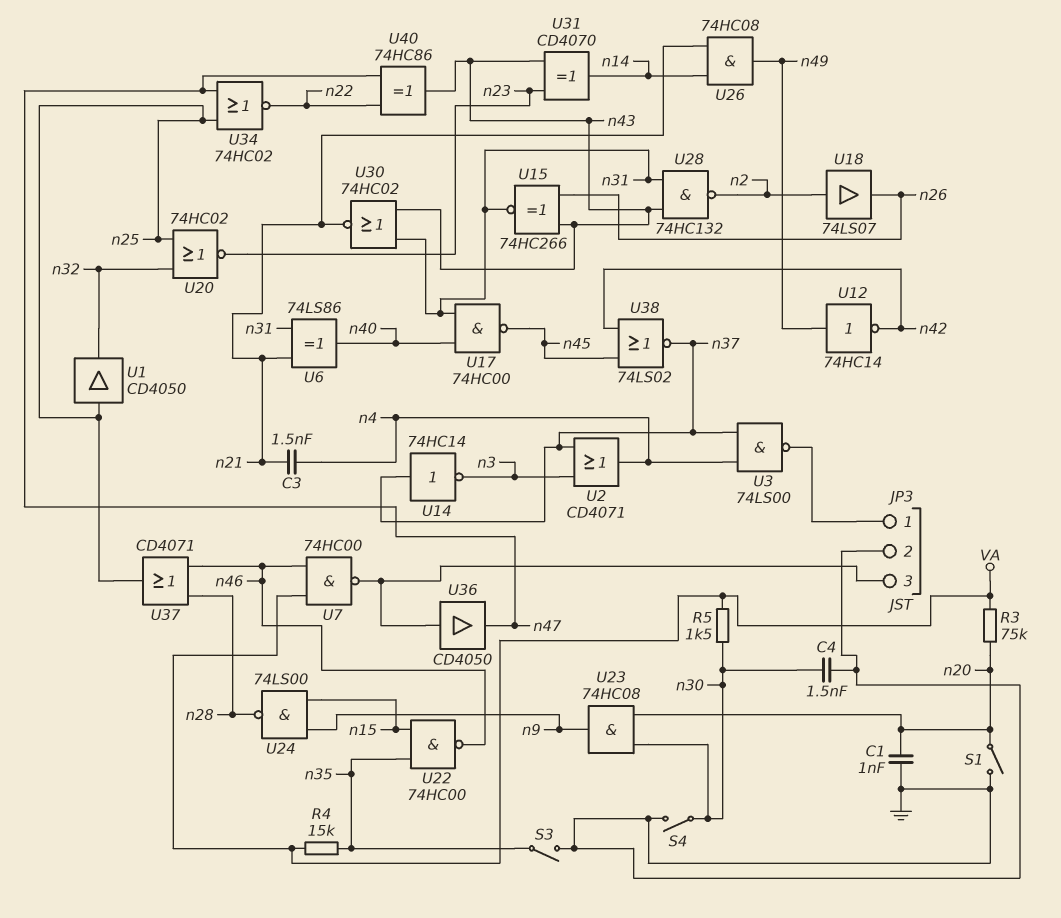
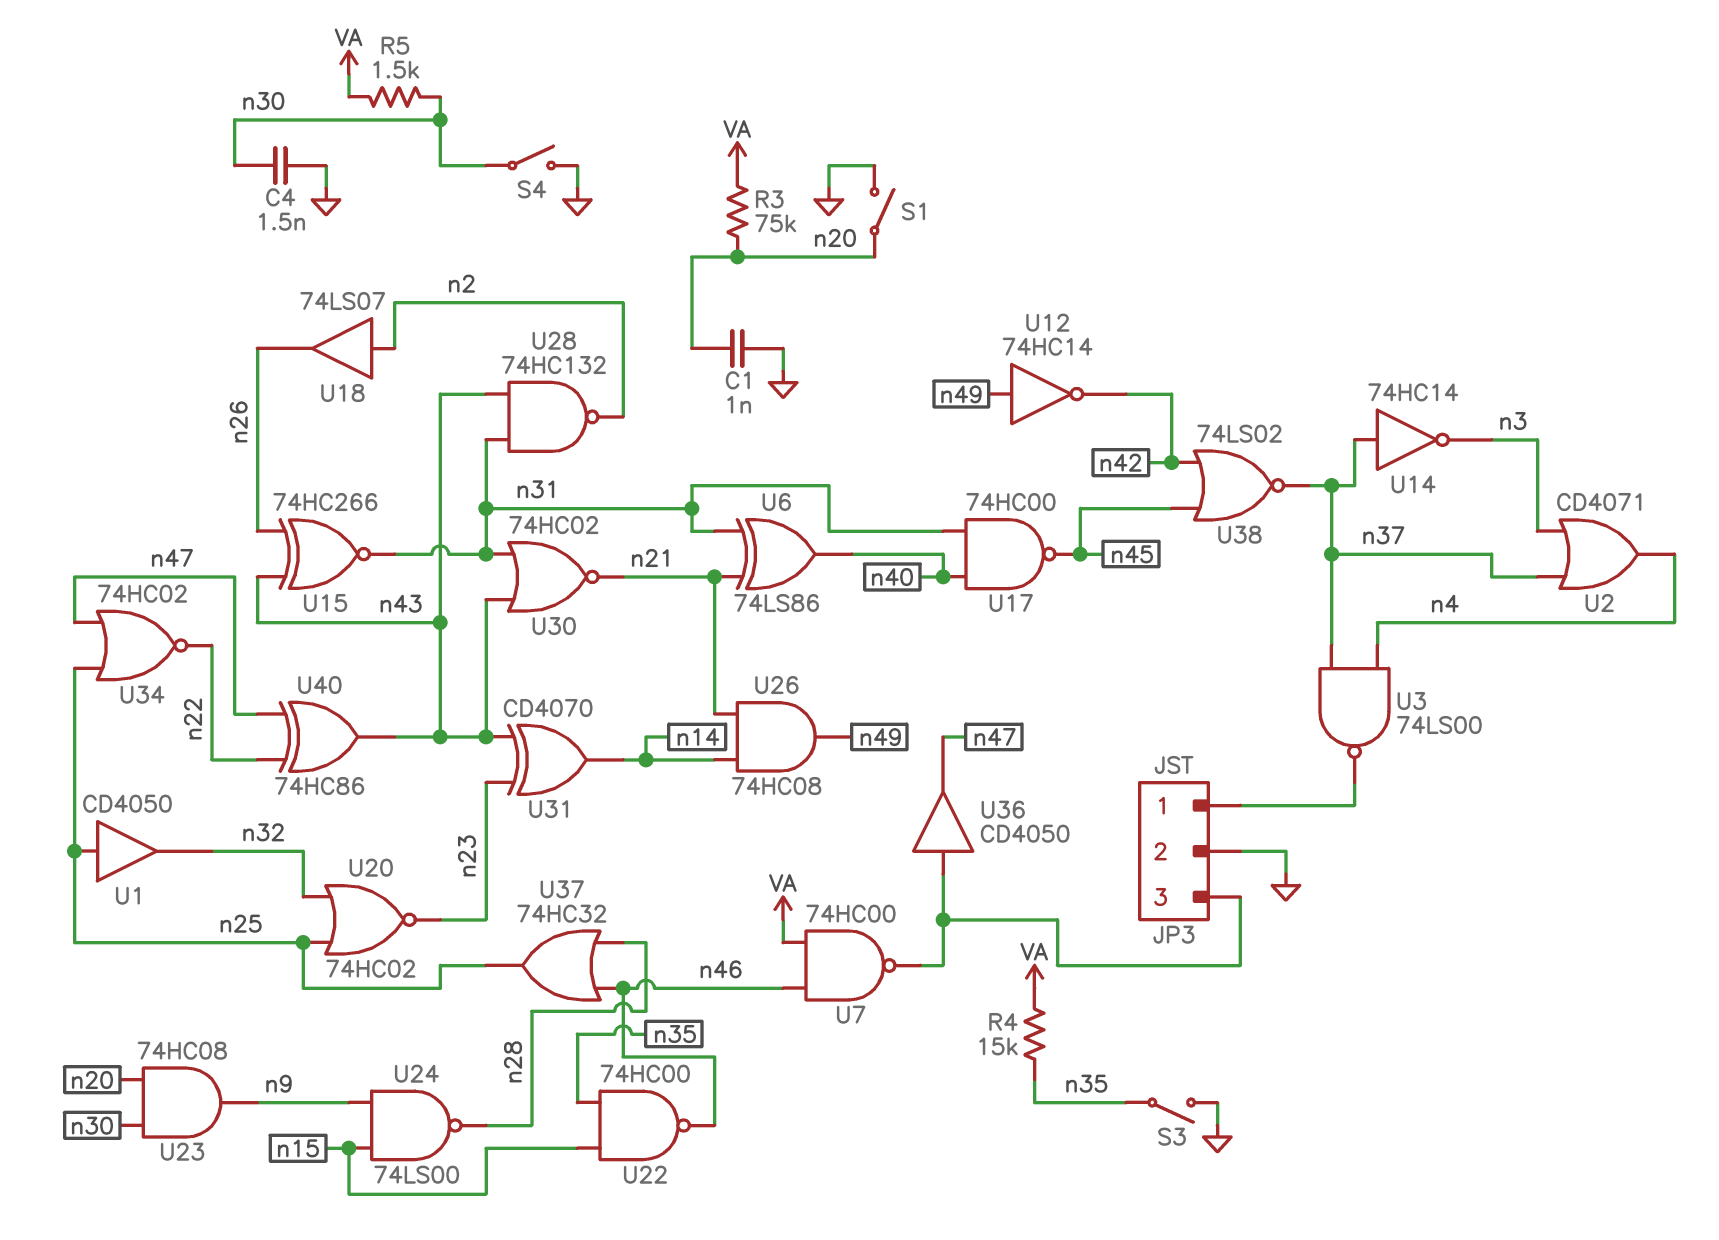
C3: 1.5nF (n4, n21) -> none
U37: OR CD4071 (in n28, in n46, out n25) -> OR 74HC32 (in n28, in n46, out n25)

